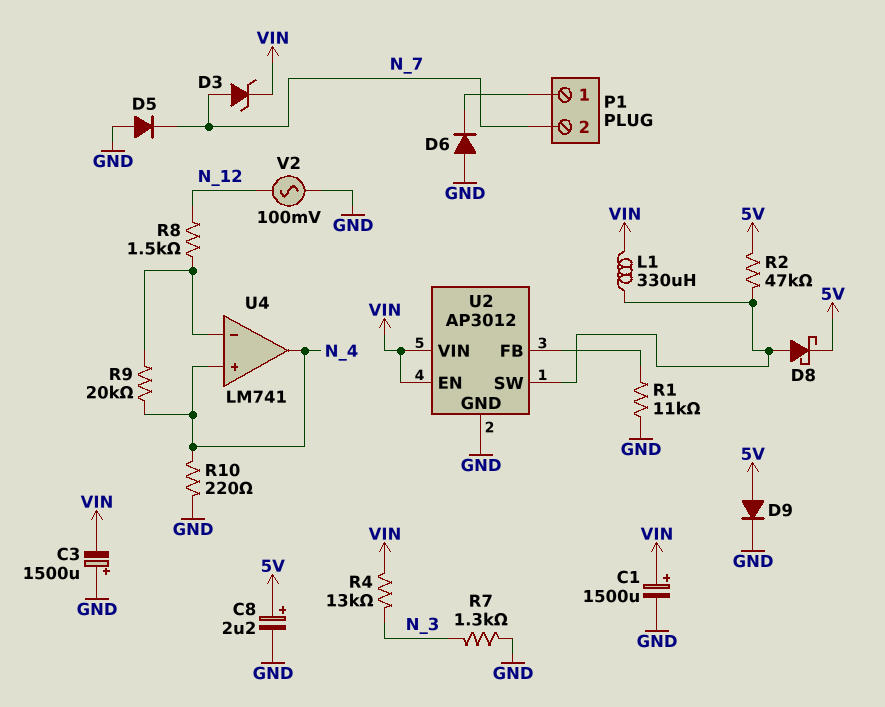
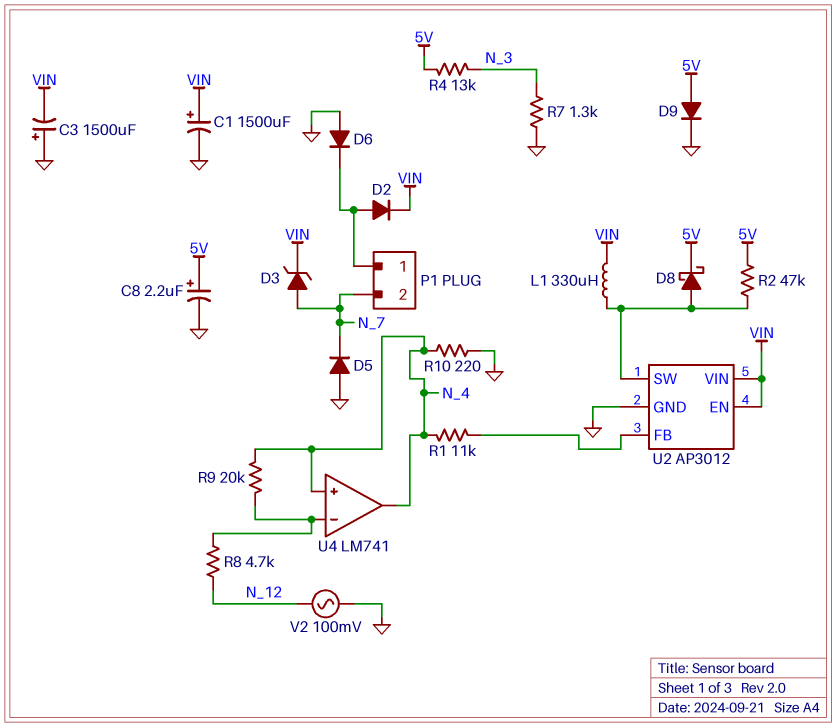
D2: none -> diode (A P1/1, K VIN)
R1: 11k (GND, U2/FB) -> 11k (N_4, U2/FB)
R4: 13k (N_3, VIN) -> 13k (5V, N_3)
R8: 1.5k (N_12, U4/in-) -> 4.7k (N_12, U4/in-)

